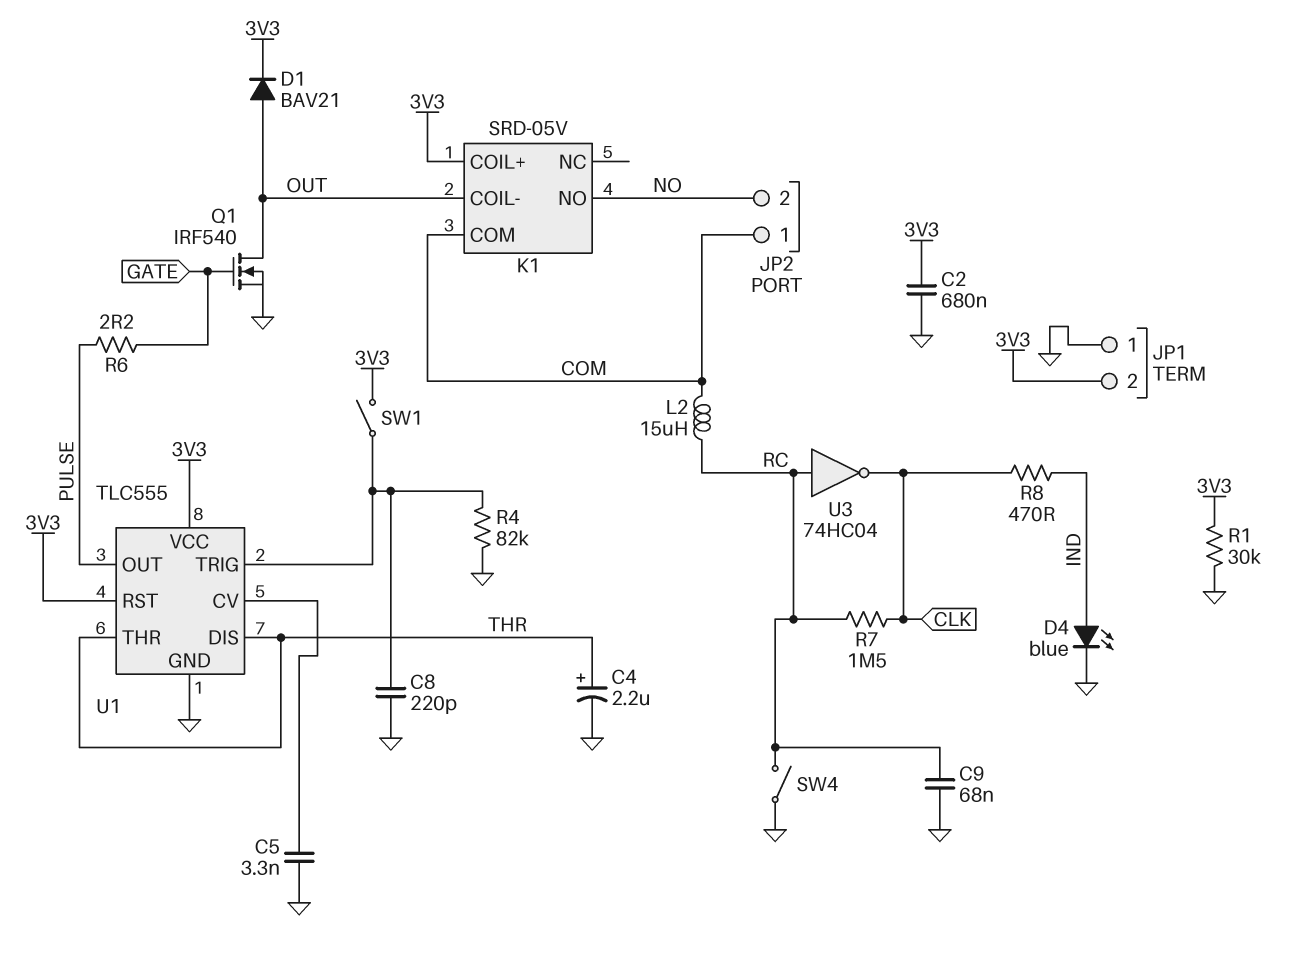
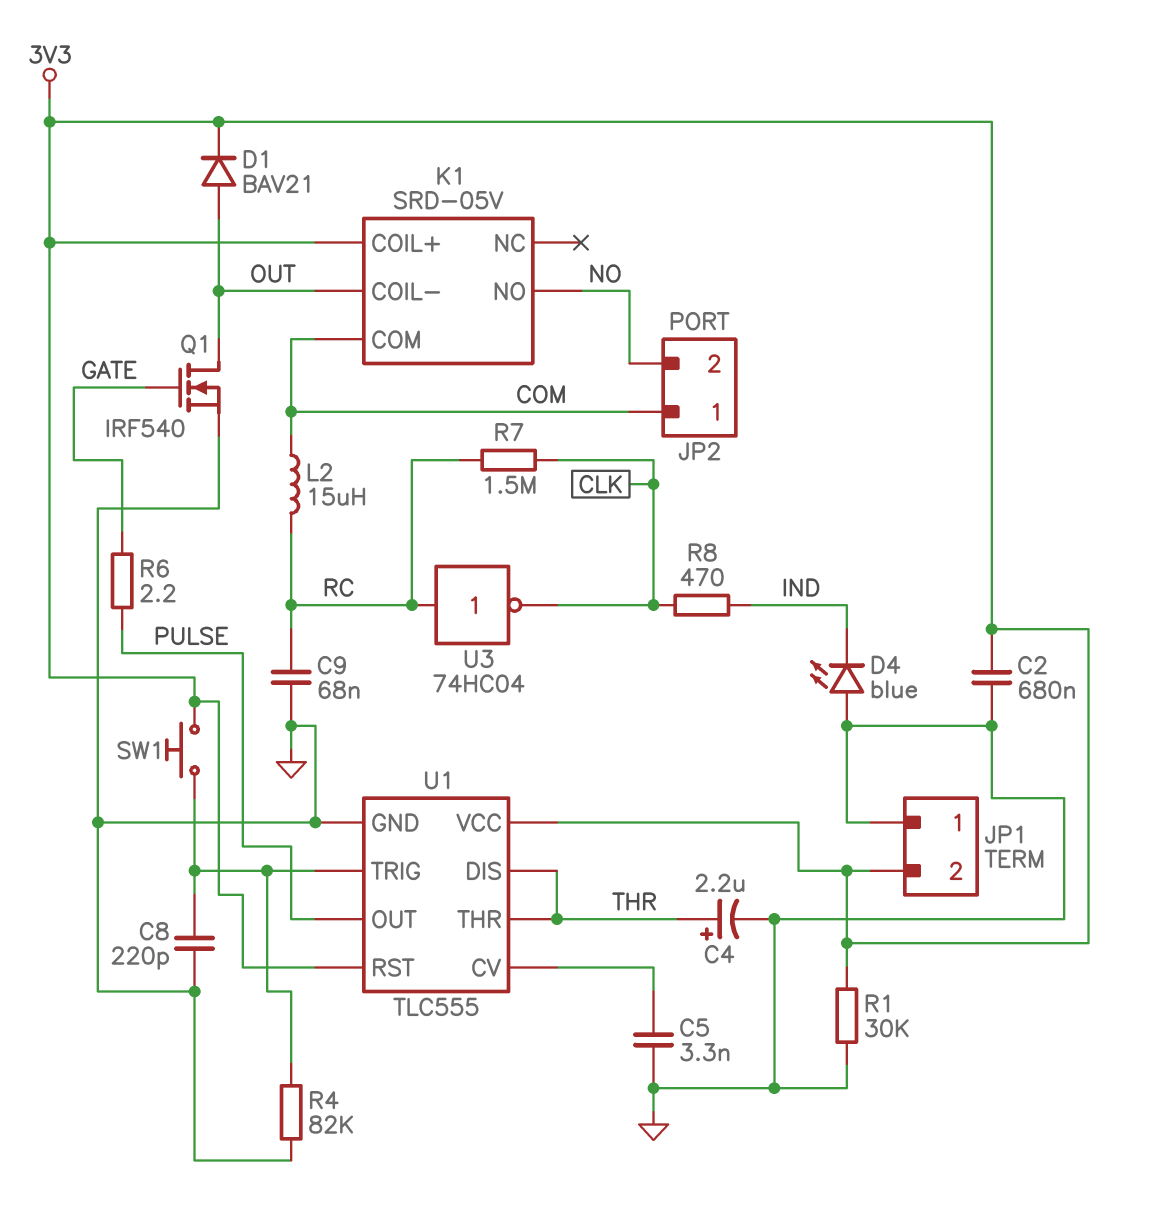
D4: LED blue (A IND, K GND) -> LED blue (A GND, K IND)
SW1: switch (3V3, U1/TRIG) -> button (3V3, U1/TRIG)
SW4: switch (GND, RC) -> none

